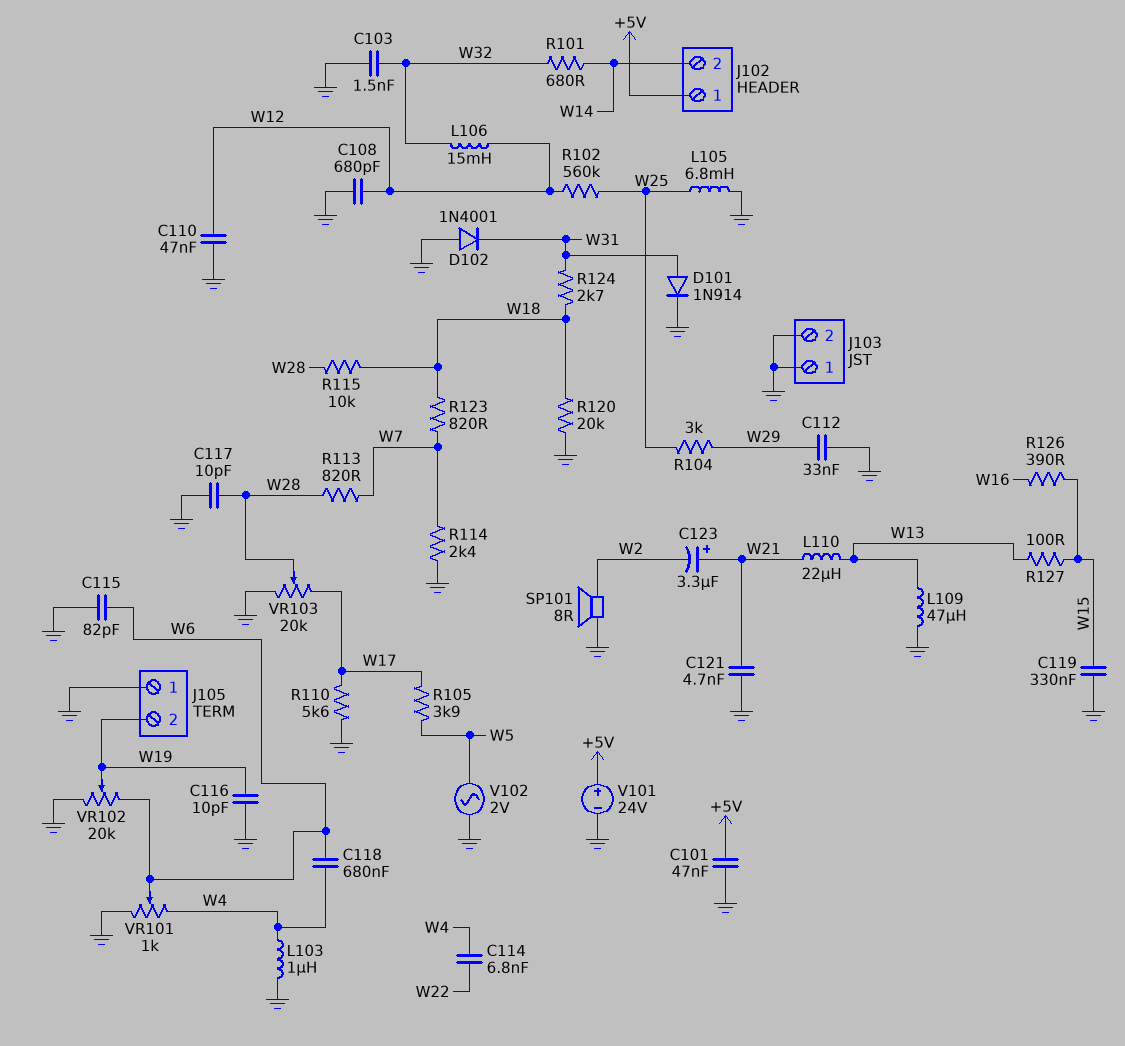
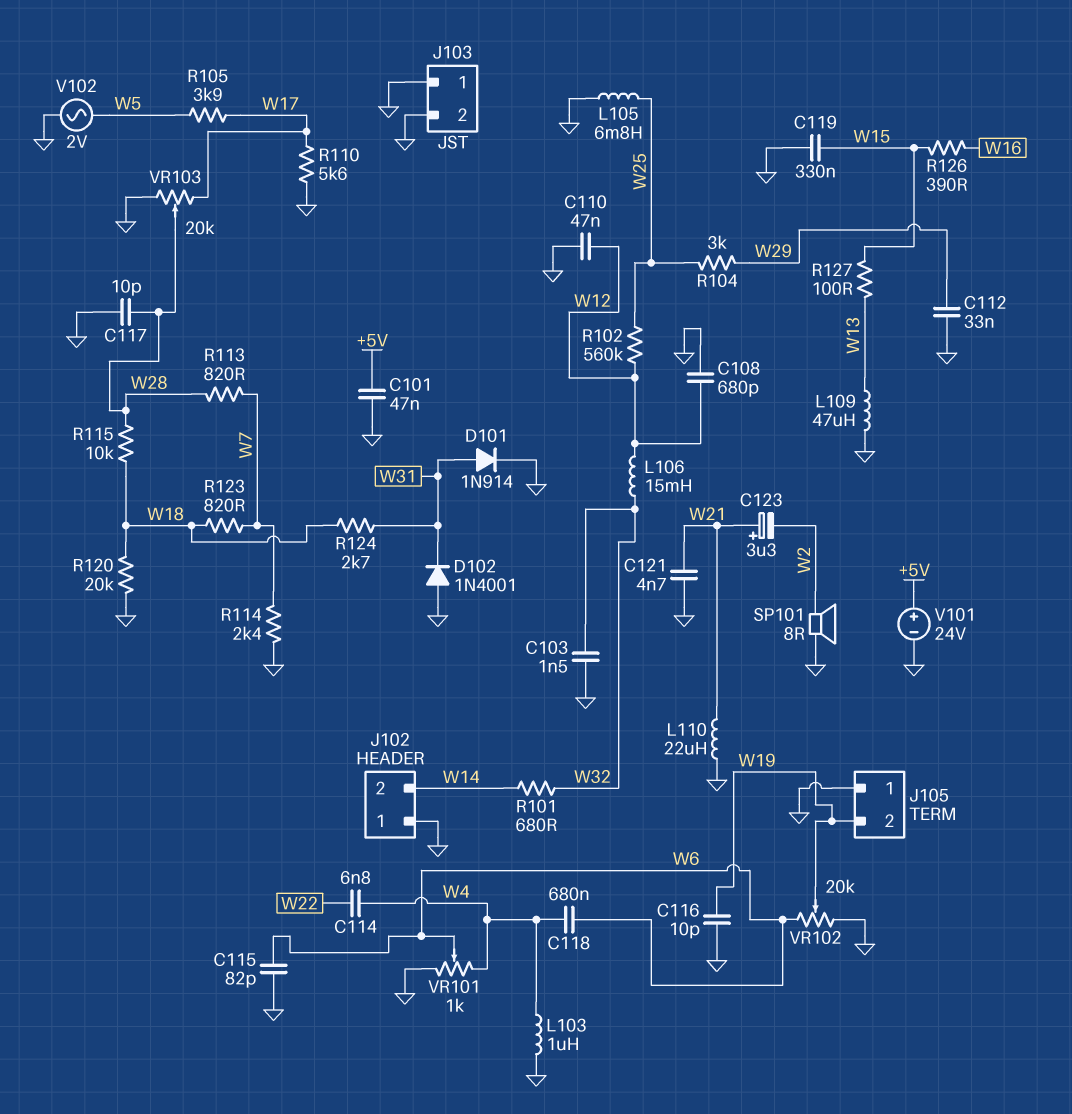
J102 pin 1: +5V -> GND
L110: 22uH (W13, W21) -> 22uH (GND, W21)

